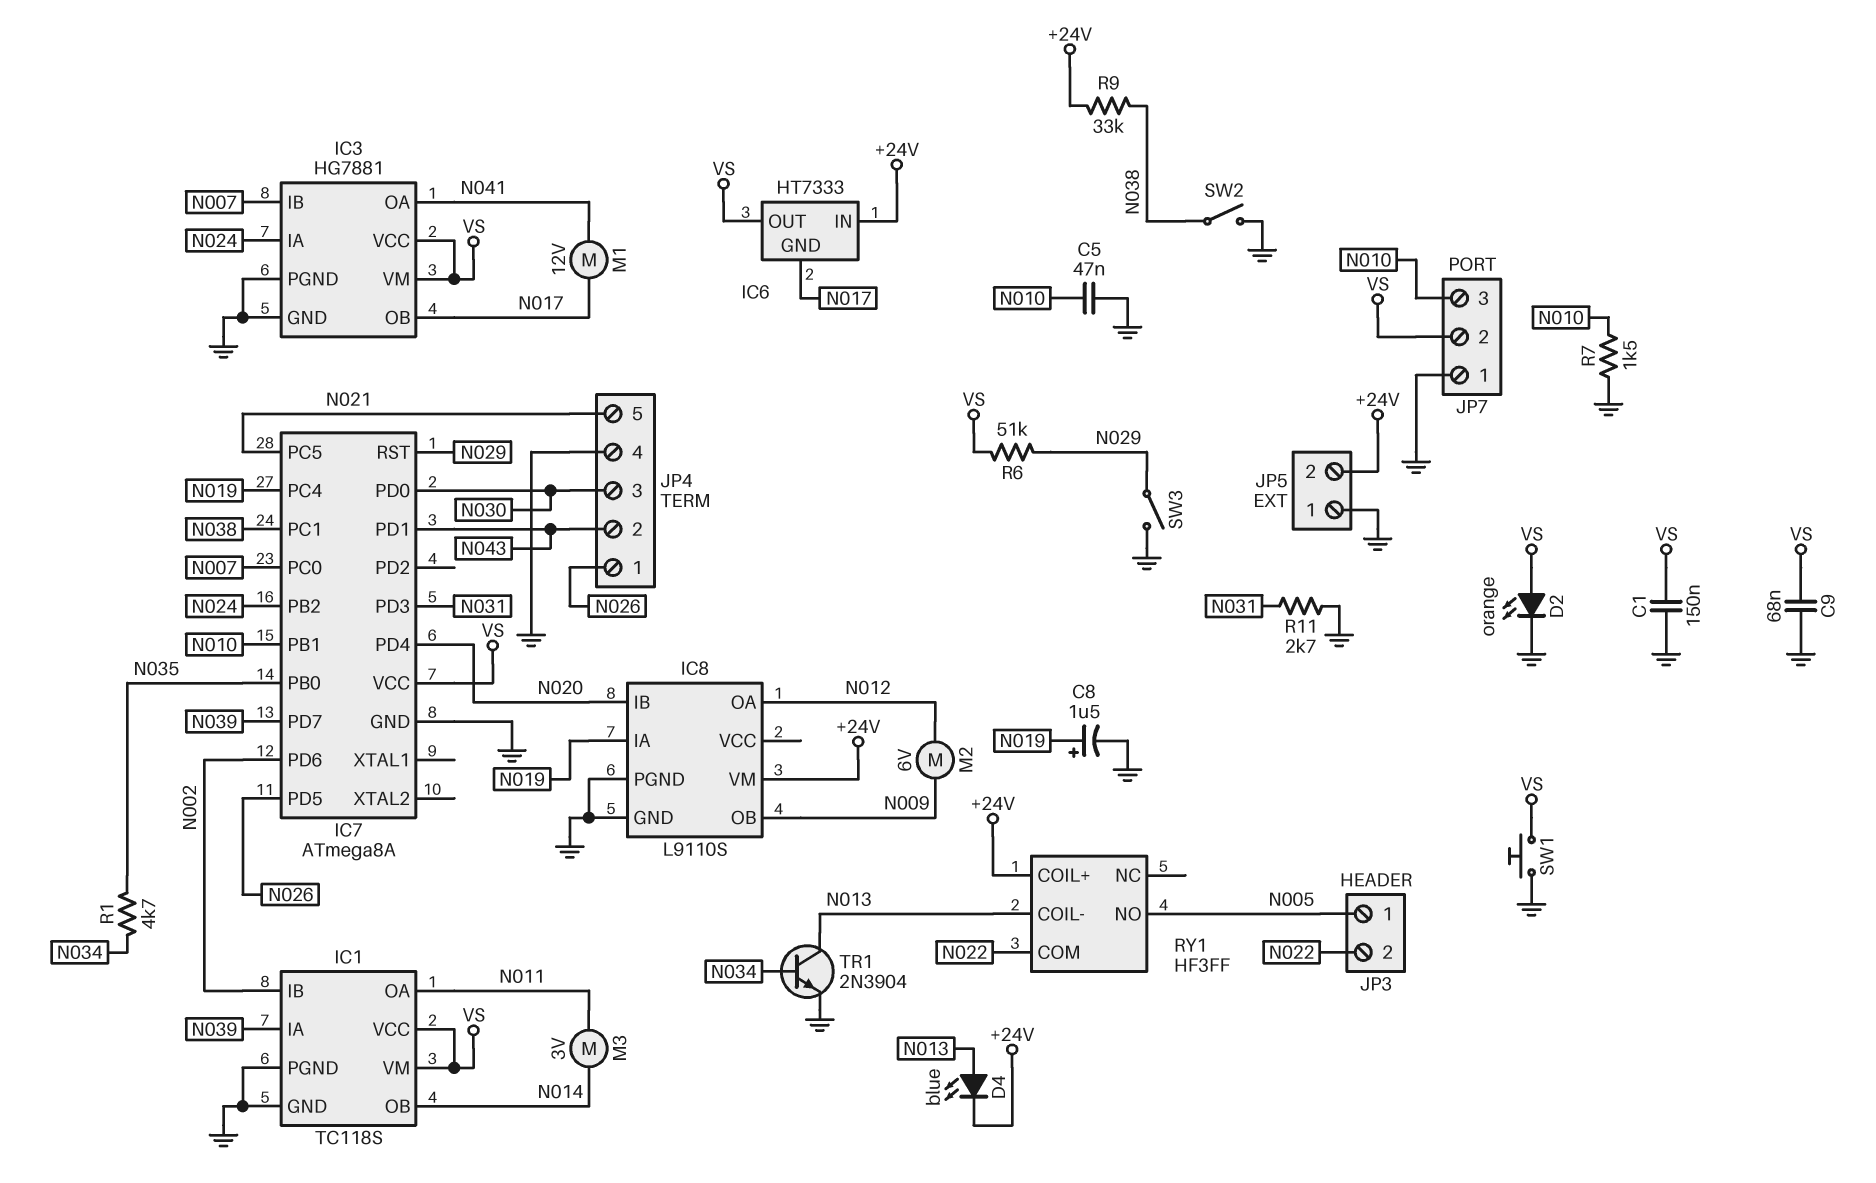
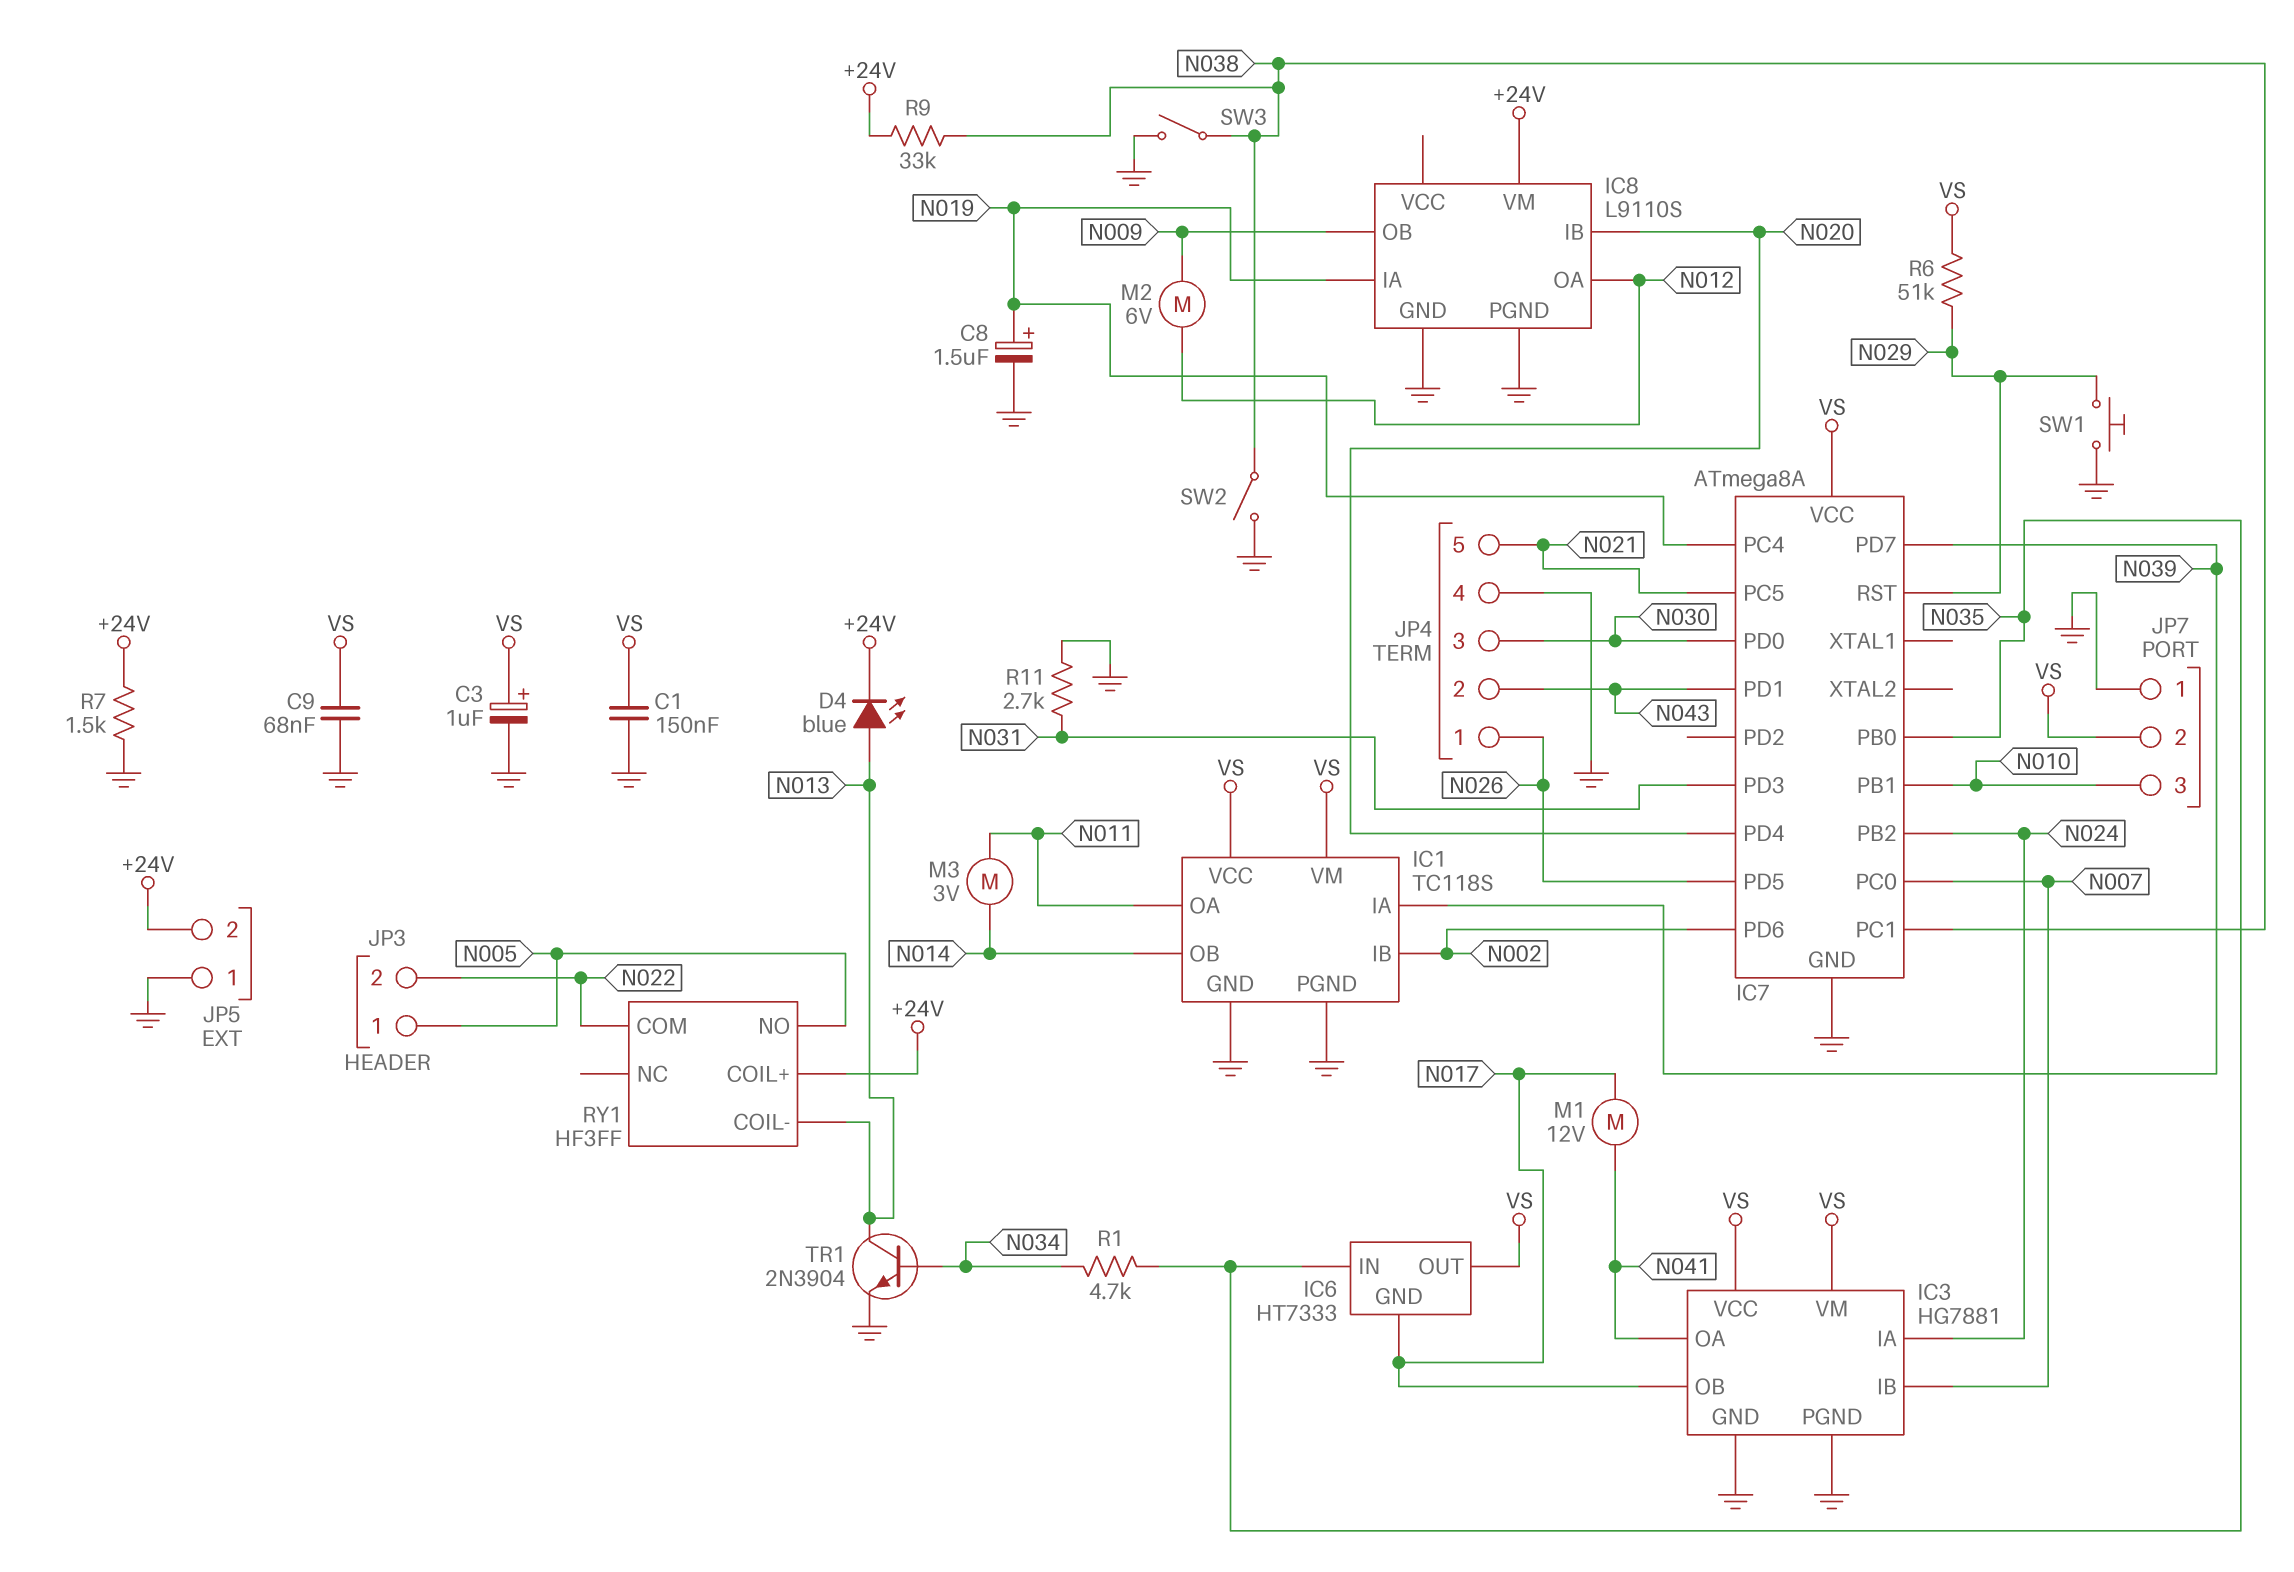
C3: none -> 1uF (plus VS, minus GND)
C5: 47nF (GND, N010) -> none
D2: LED orange (A VS, K GND) -> none
IC6 pin IN: +24V -> N035
R7: 1.5k (GND, N010) -> 1.5k (+24V, GND)
SW1: button (GND, VS) -> button (GND, N029)
SW3: switch (GND, N029) -> switch (GND, N038)

